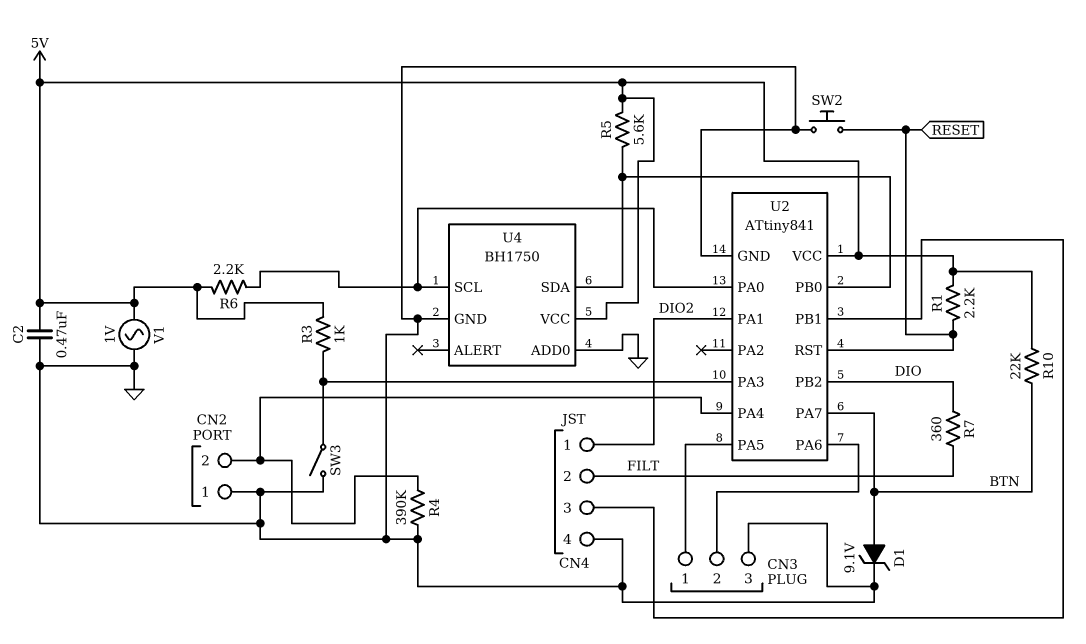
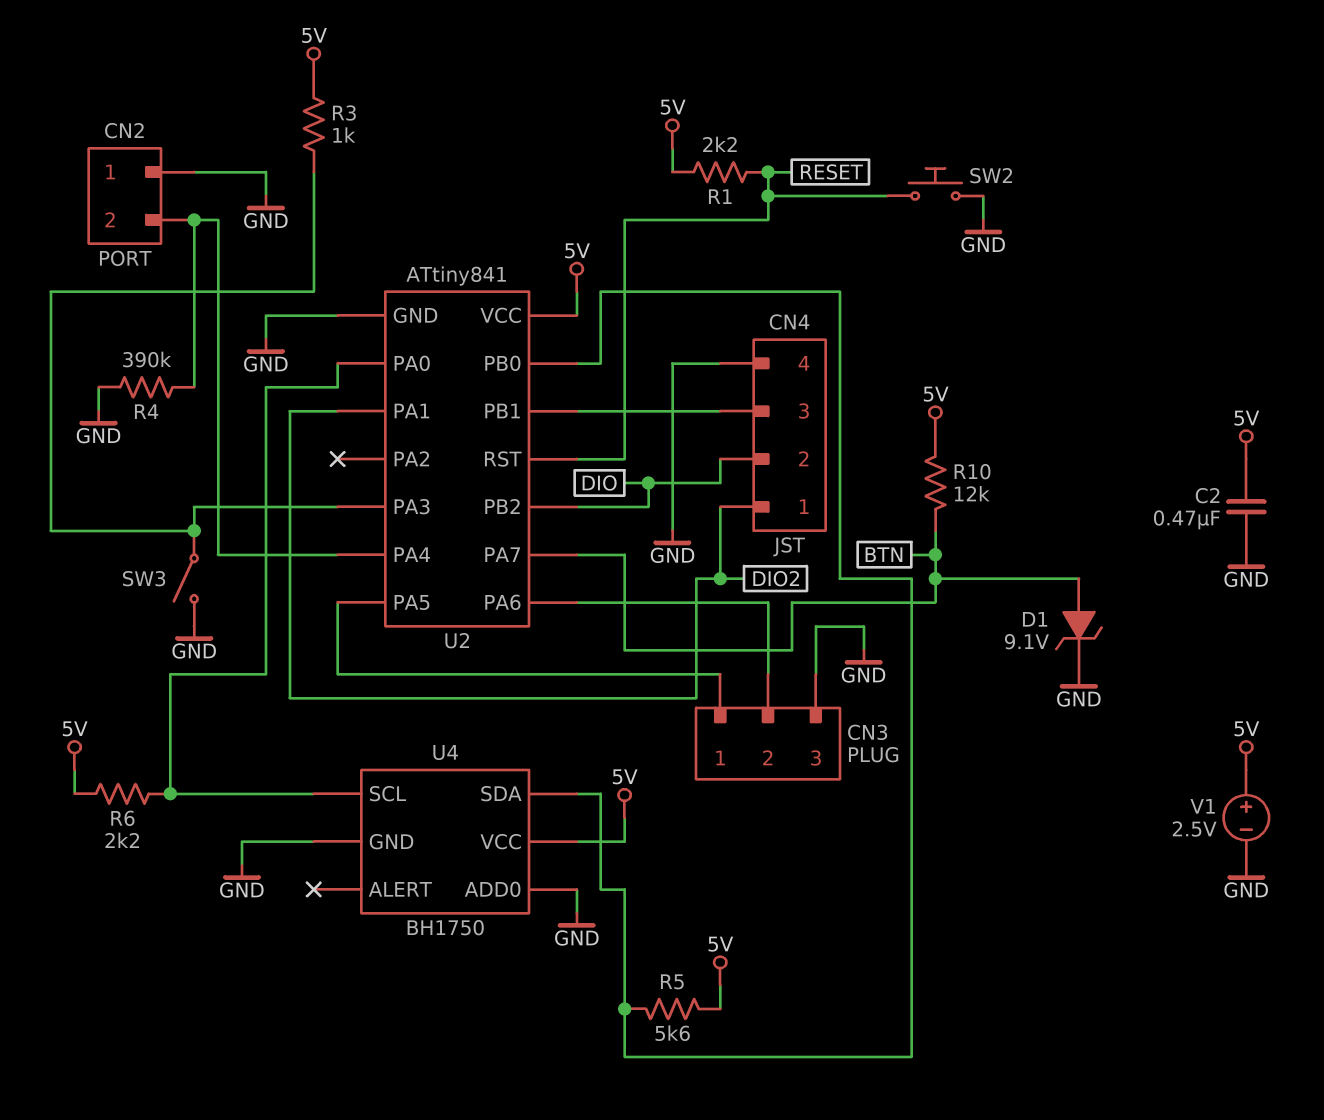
CN4 pin 2: FILT -> DIO
R7: 360 (DIO, FILT) -> none
R10: 22k (5V, BTN) -> 12k (5V, BTN)
V1: AC 1V (5V, GND) -> 2.5V (plus 5V, minus GND)

